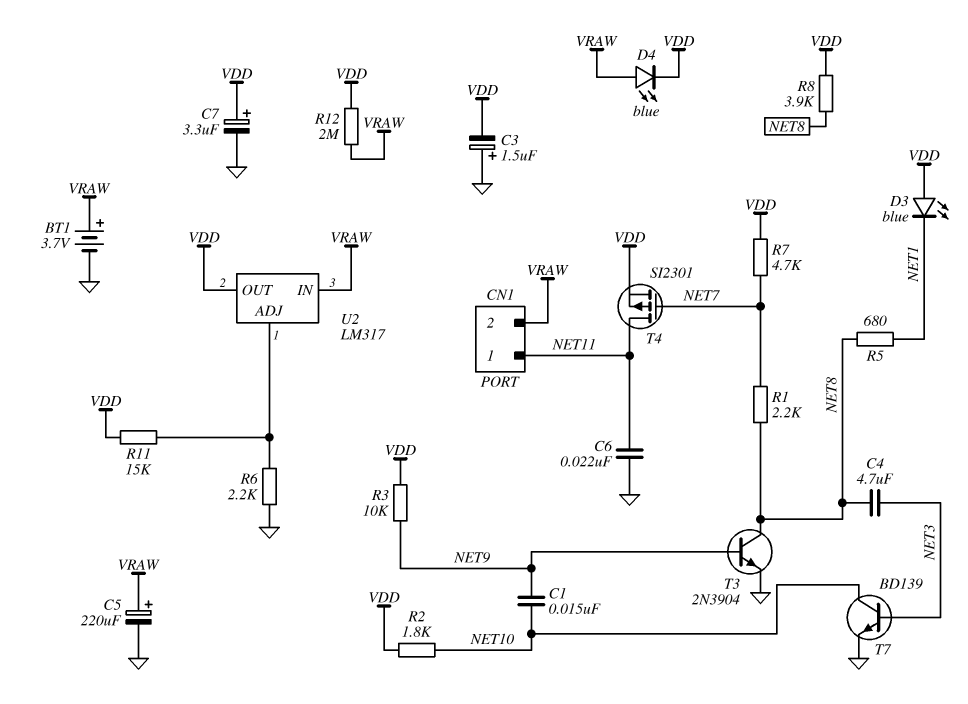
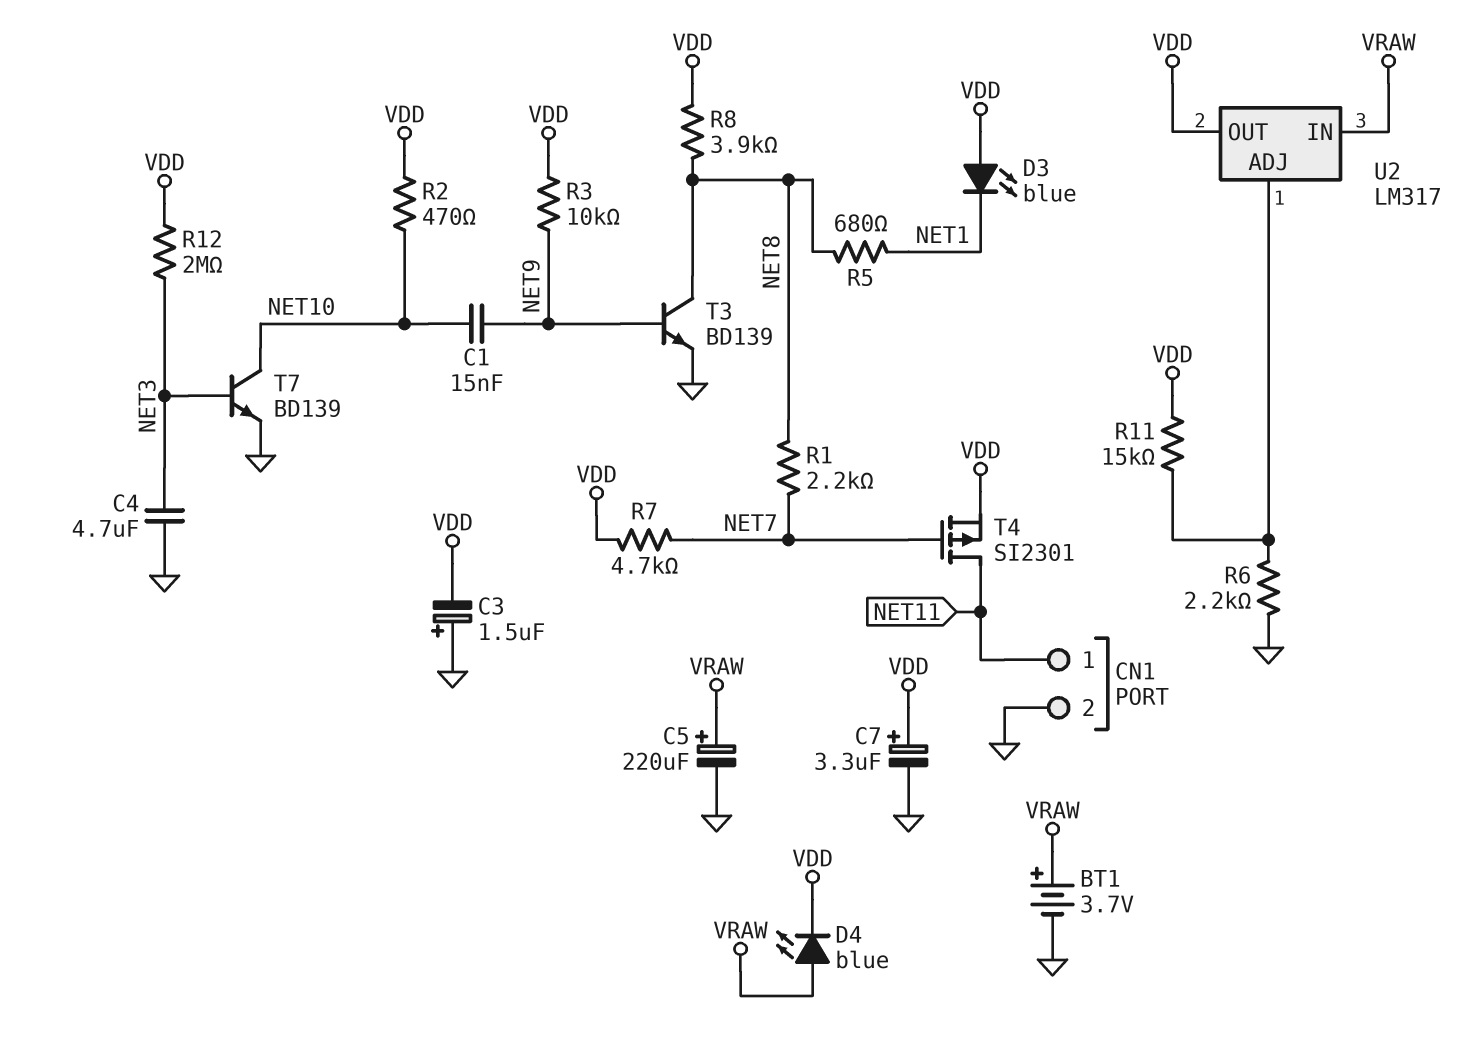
C4: 4.7uF (NET3, NET8) -> 4.7uF (GND, NET3)
C6: 22nF (GND, NET11) -> none
CN1 pin 2: VRAW -> GND
R2: 1.8k (NET10, VDD) -> 470 (NET10, VDD)
R12: 2M (VDD, VRAW) -> 2M (NET3, VDD)
T3: NPN 2N3904 (B NET9, C NET8, E GND) -> NPN BD139 (B NET9, C NET8, E GND)

